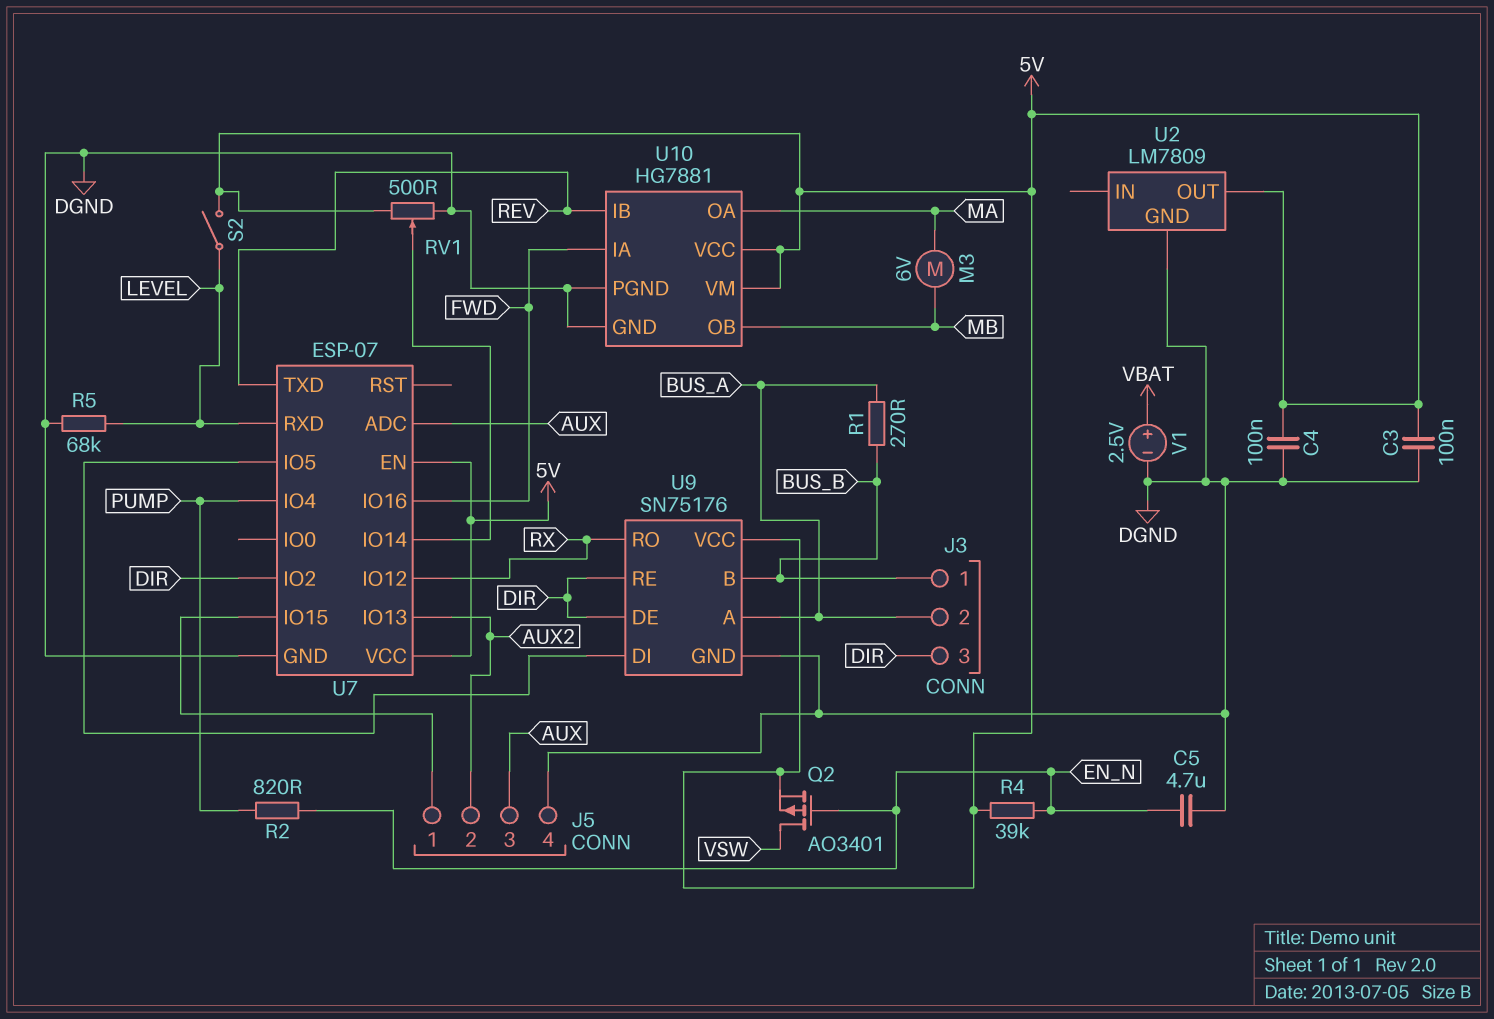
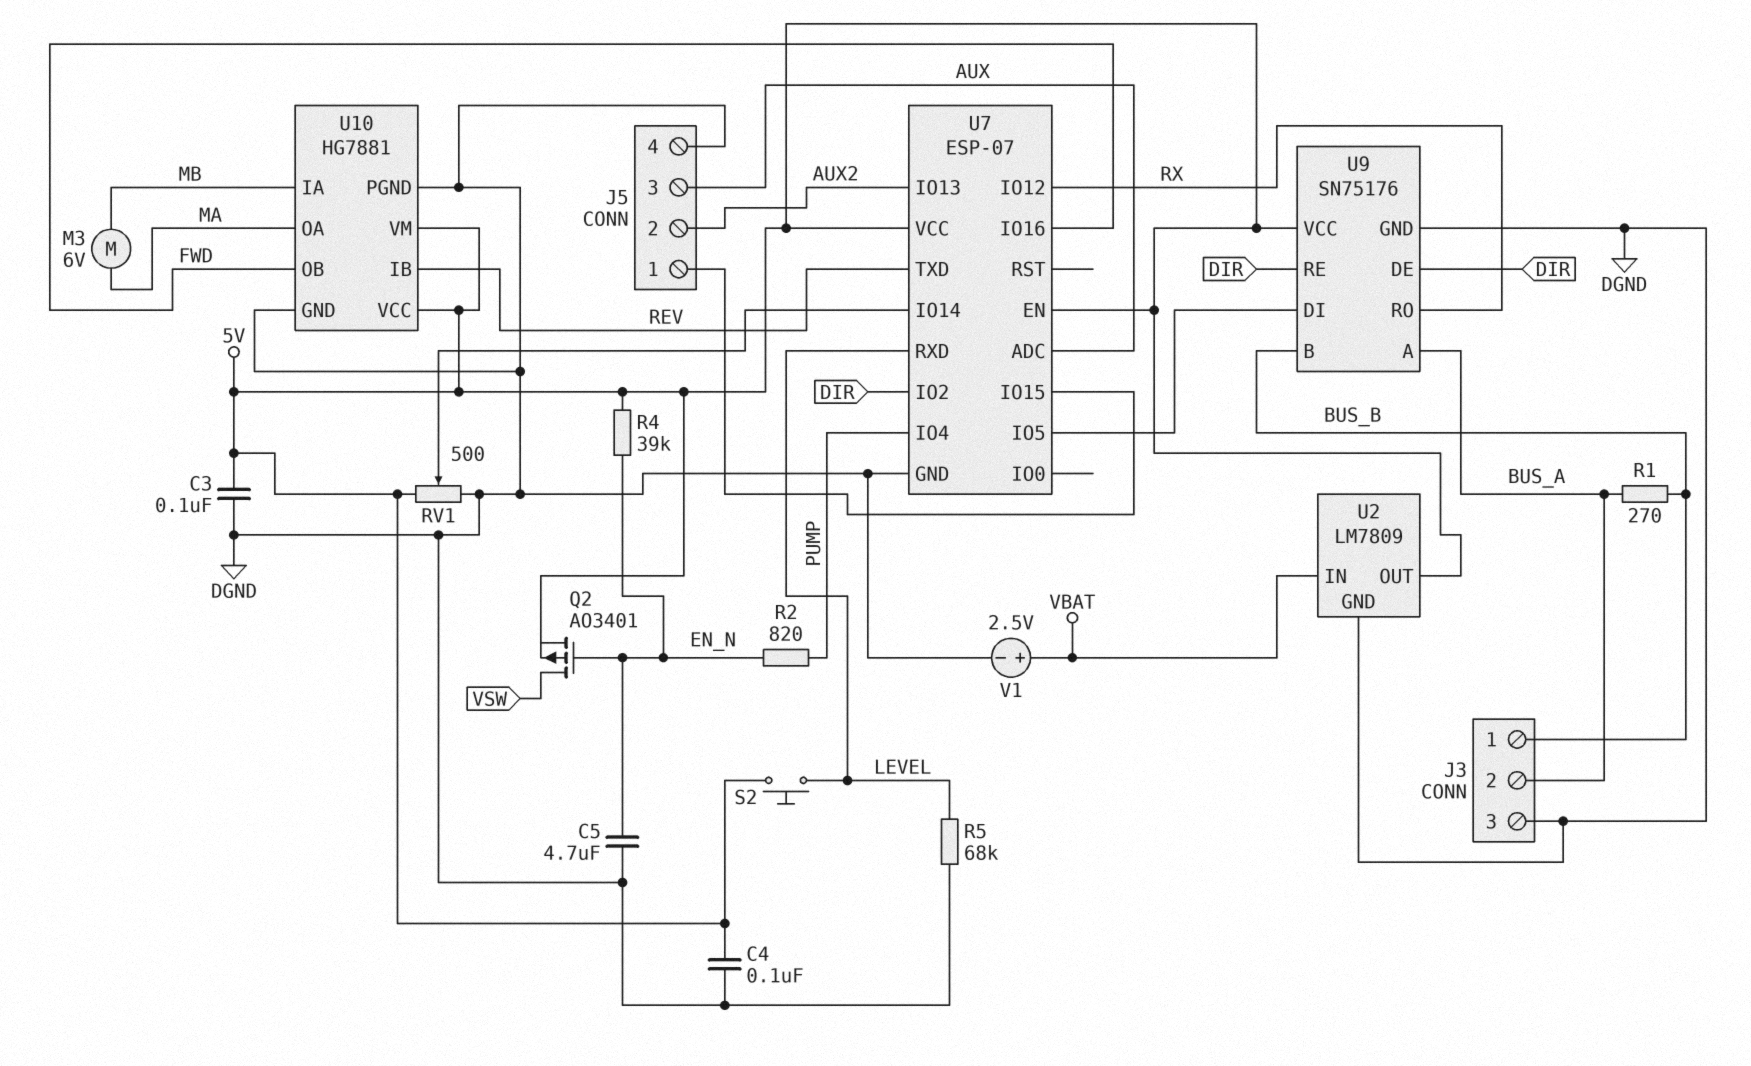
J3 pin 3: DIR -> DGND
S2: switch (5V, LEVEL) -> button (5V, LEVEL)
U2 pin IN: none -> VBAT
U10 pin IA: FWD -> MB
U10 pin OB: MB -> FWD

